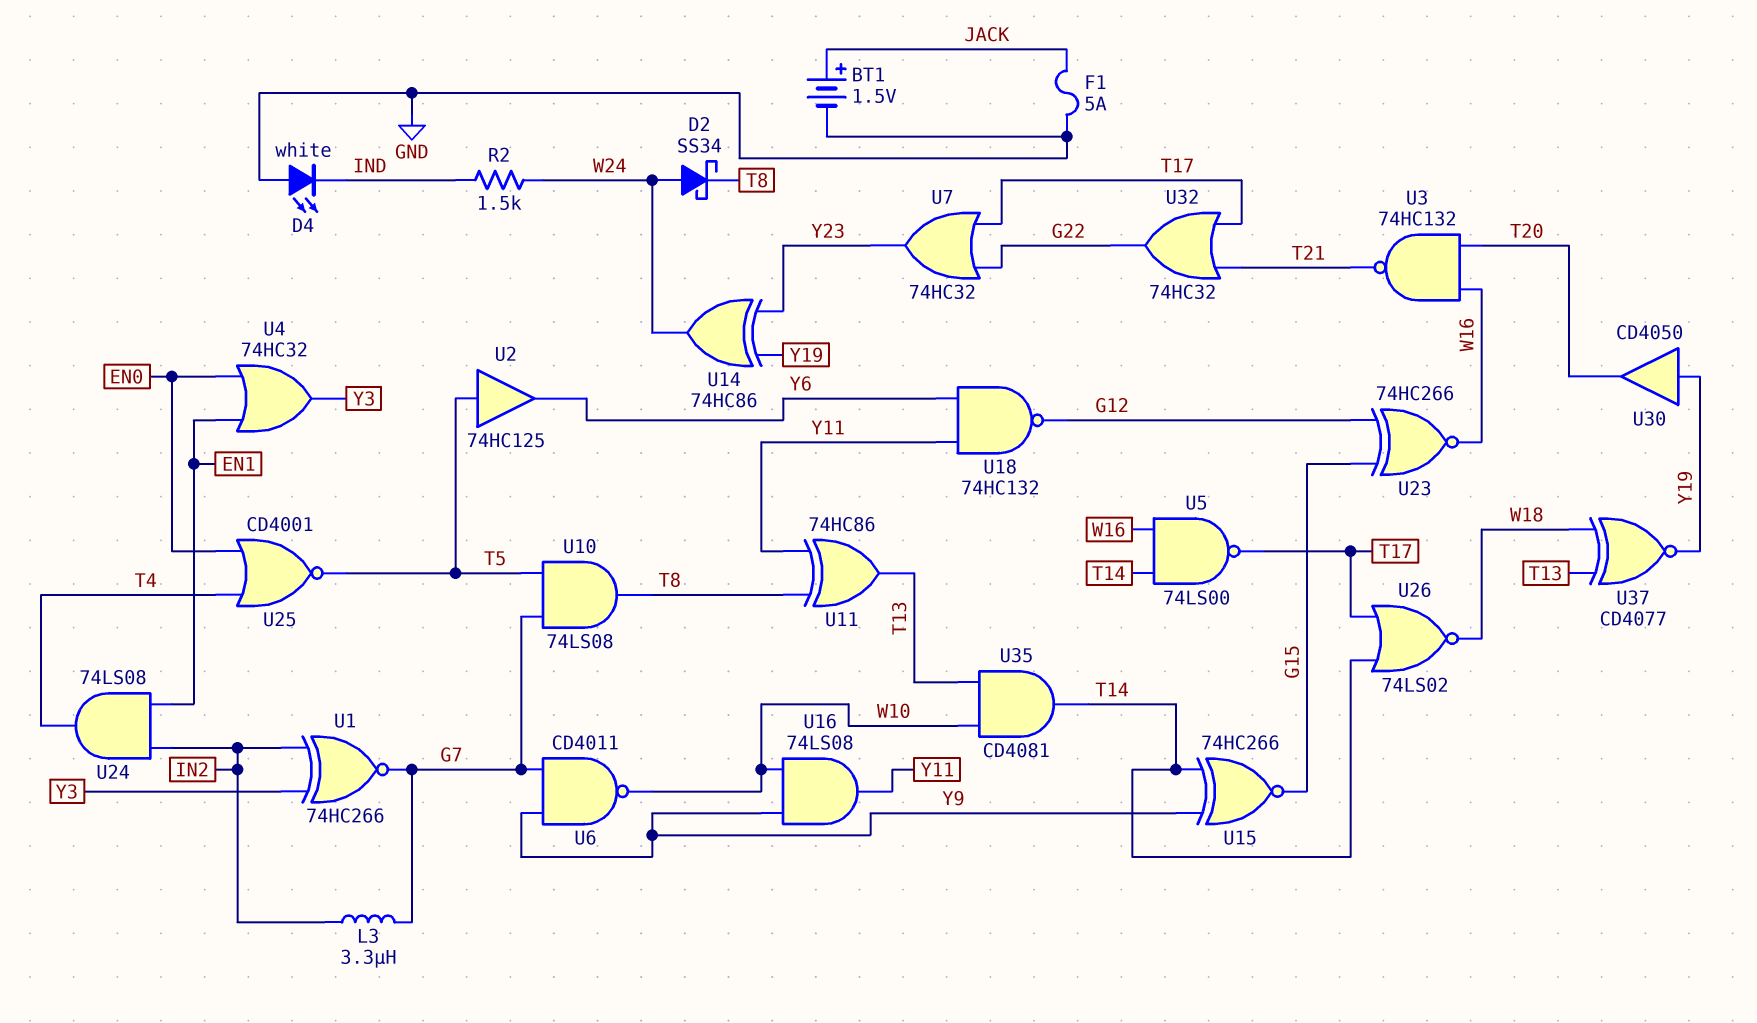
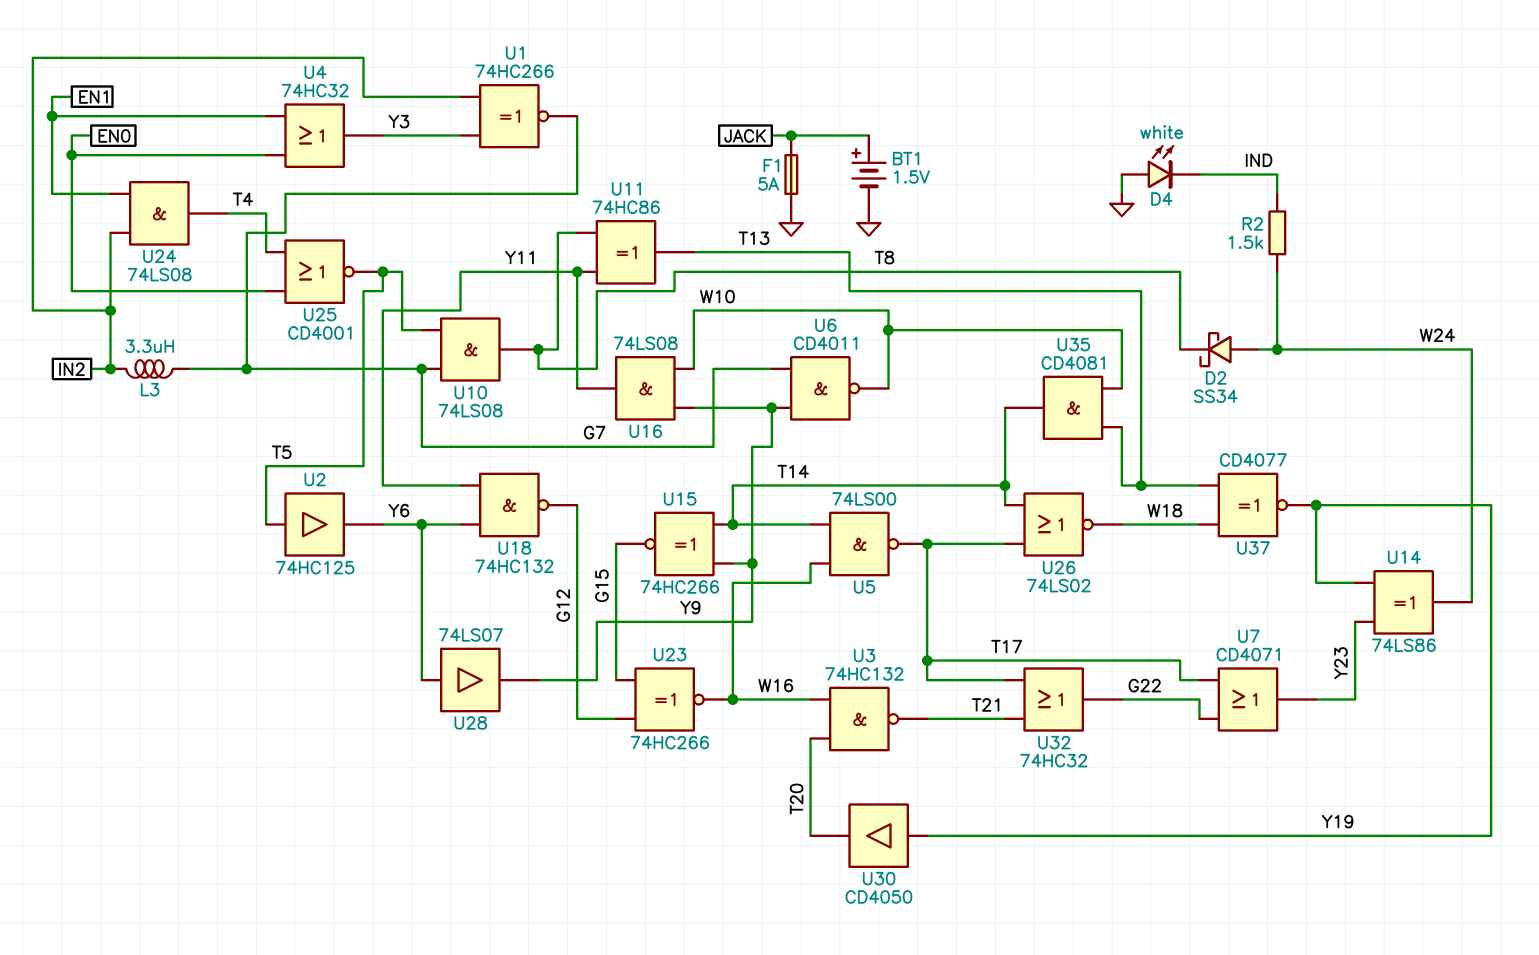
U7: OR 74HC32 (in G22, in T17, out Y23) -> OR CD4071 (in G22, in T17, out Y23)
U14: XOR 74HC86 (in Y19, in Y23, out W24) -> XOR 74LS86 (in Y19, in Y23, out W24)
U28: none -> buffer 74LS07 (in Y6, out Y9)

